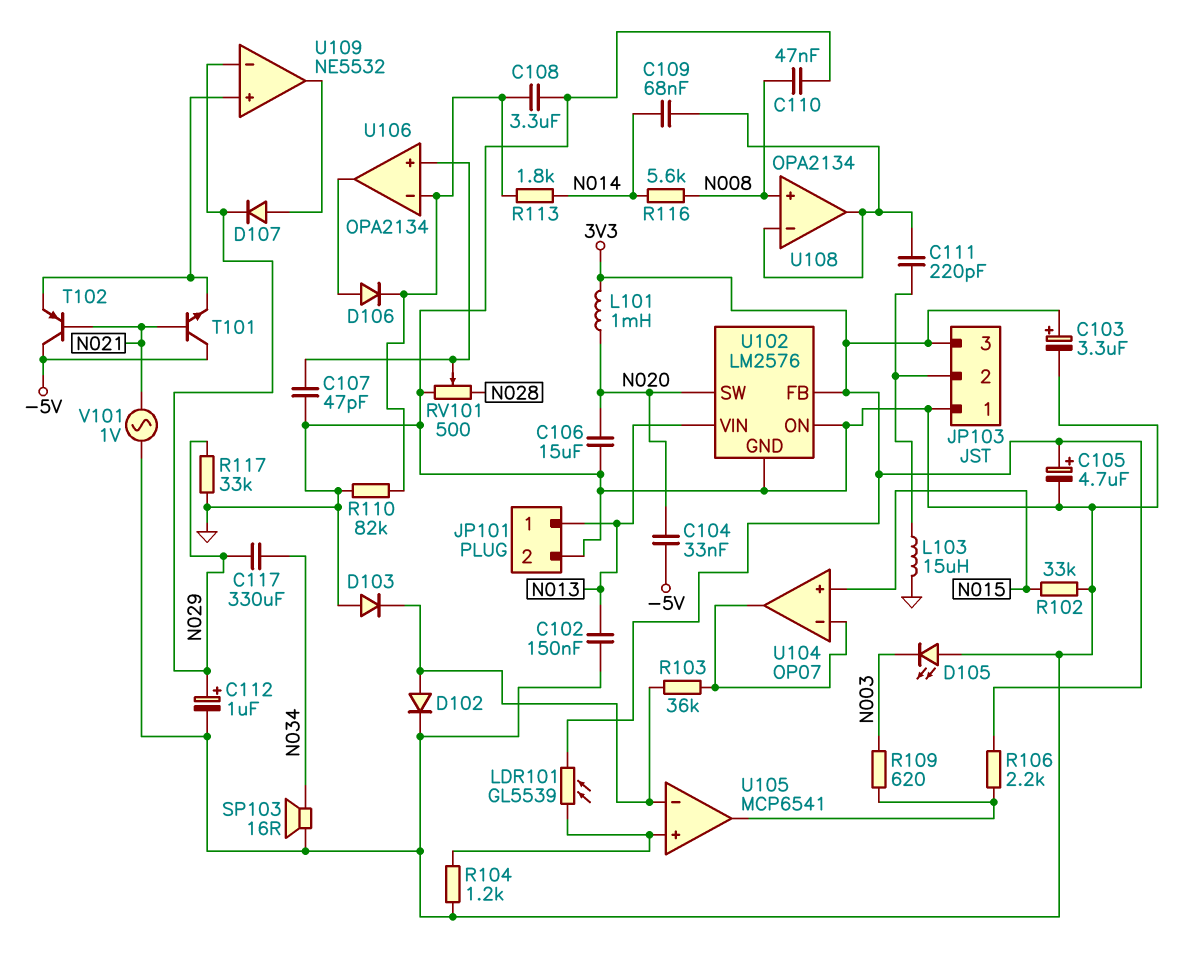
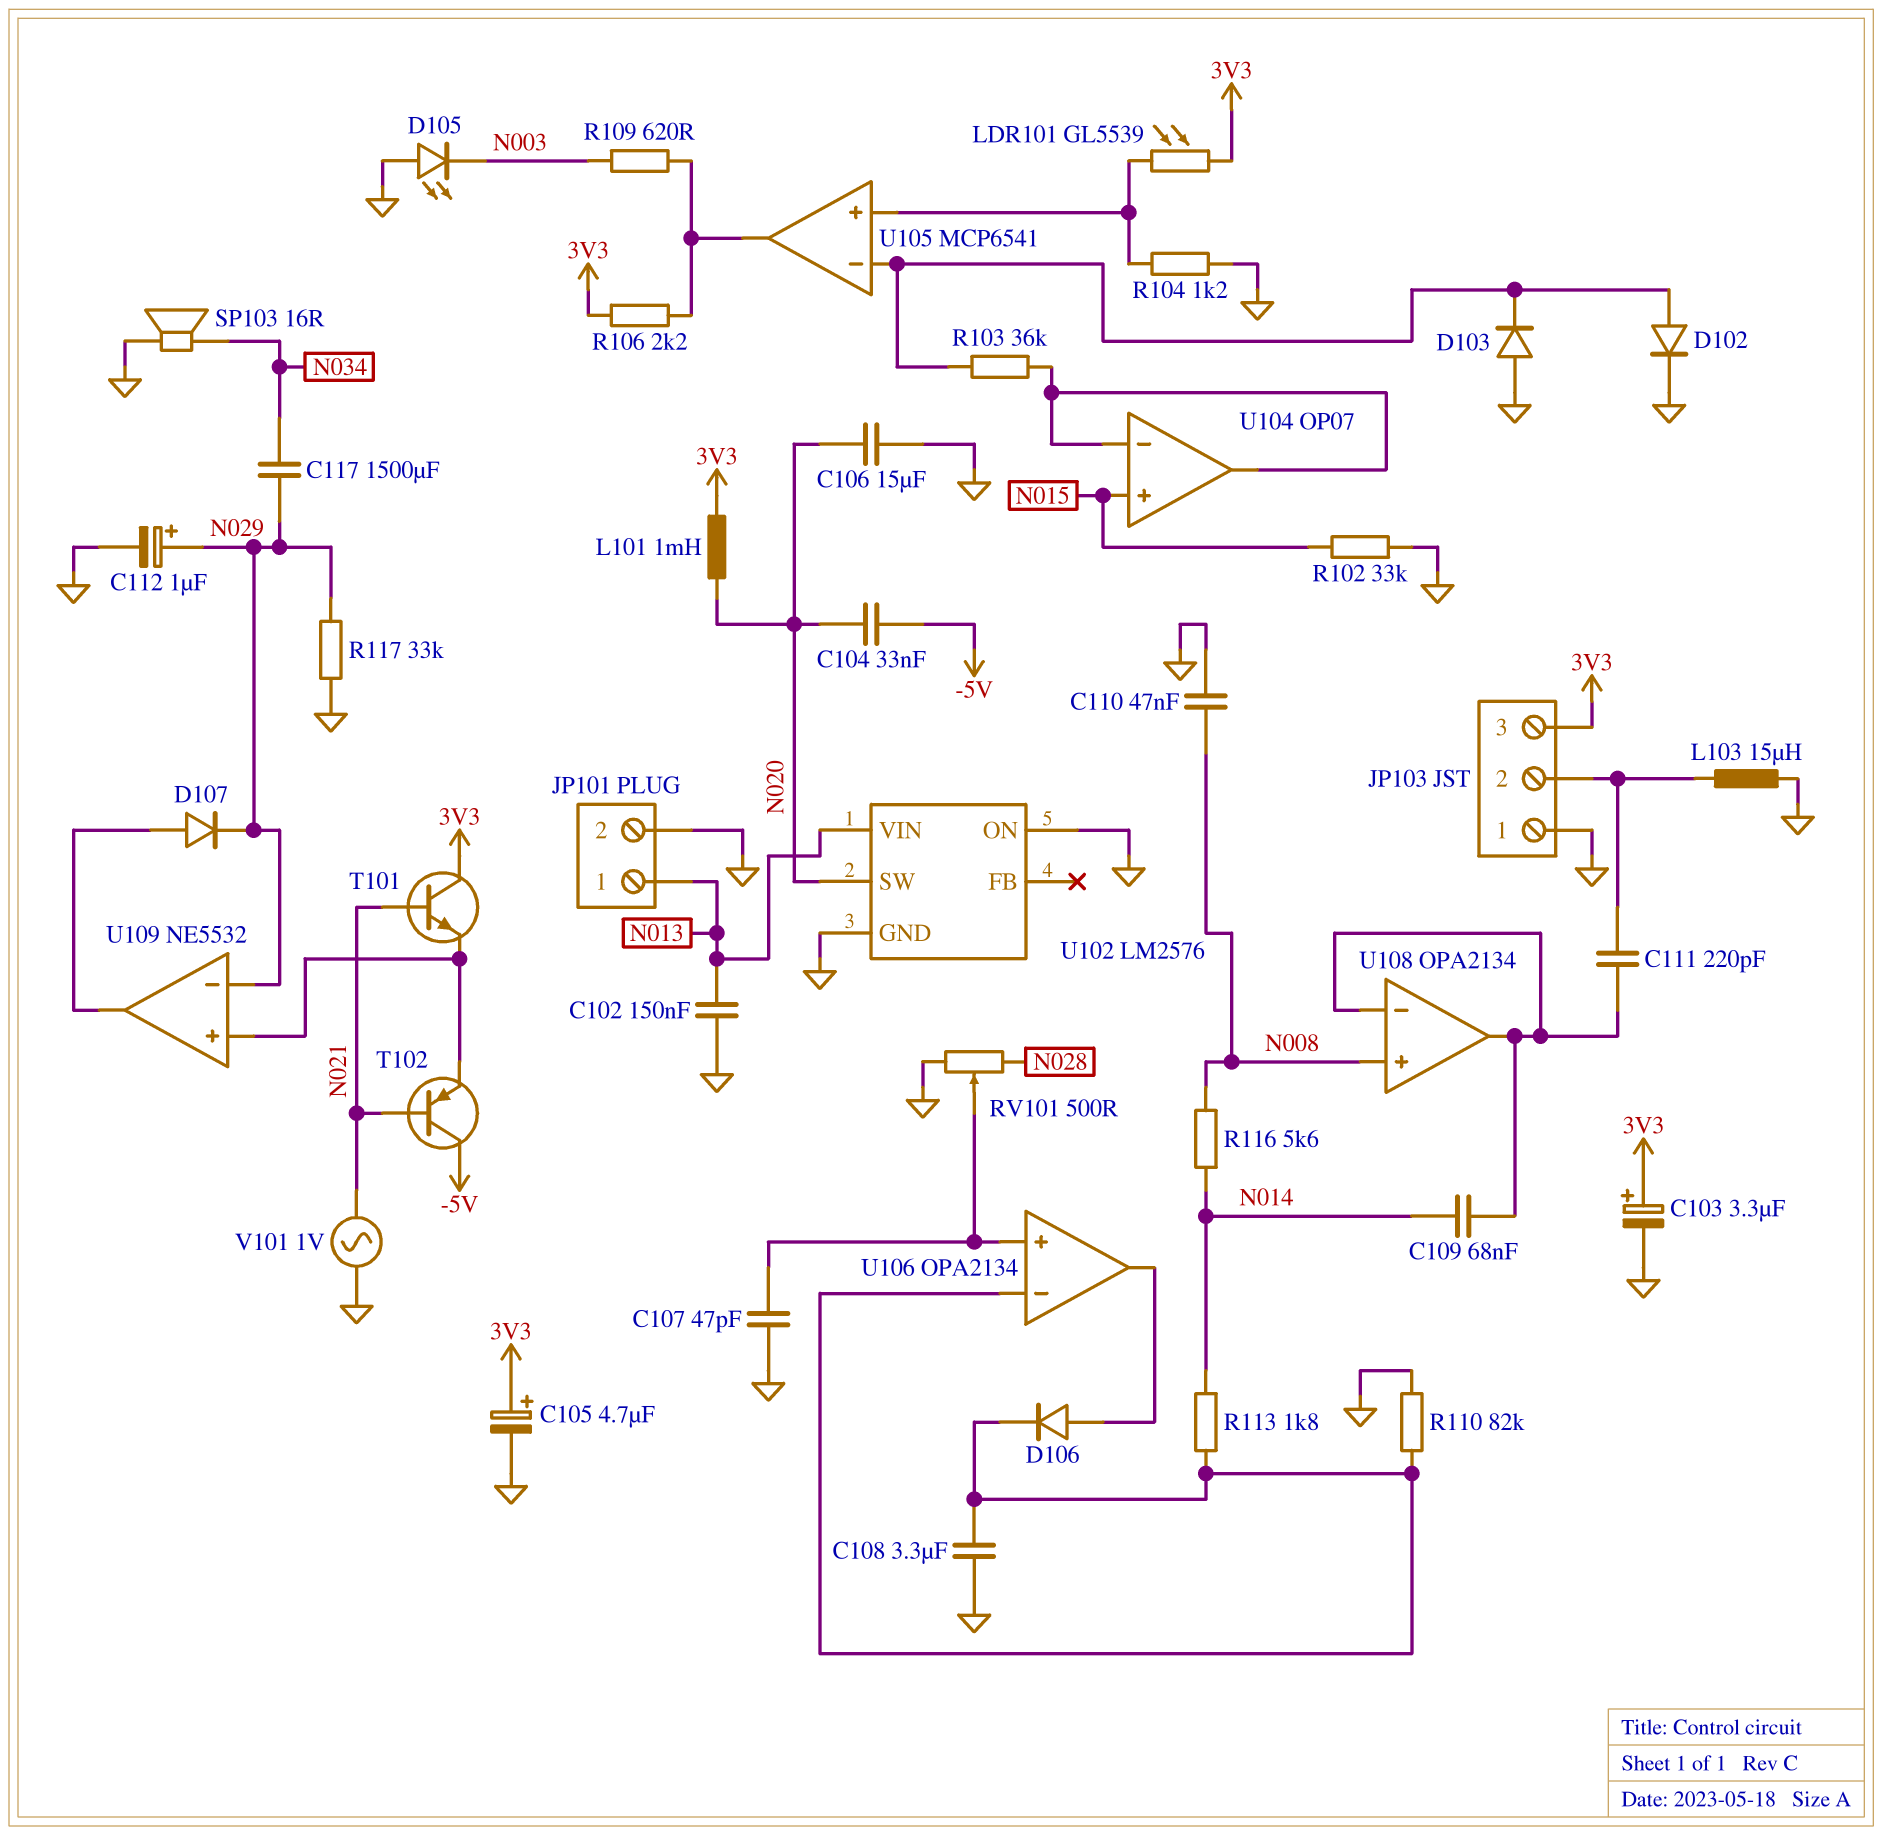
C117: 330uF (N029, N034) -> 1500uF (N029, N034)
T101: NPN (B N021, C -5V, E U109/in+) -> NPN (B N021, C 3V3, E U109/in+)
U102 pin FB: 3V3 -> none

